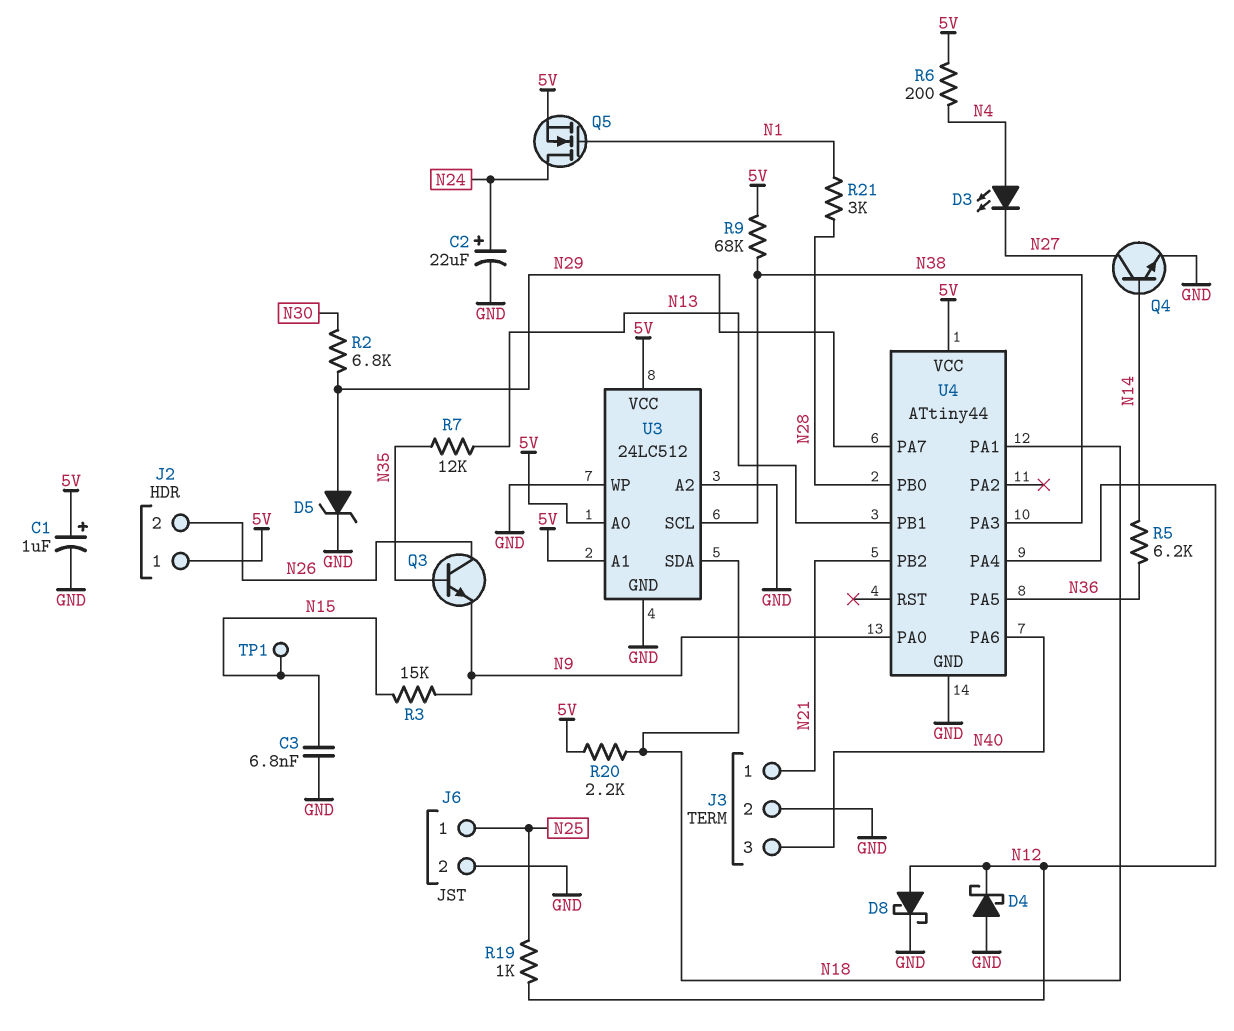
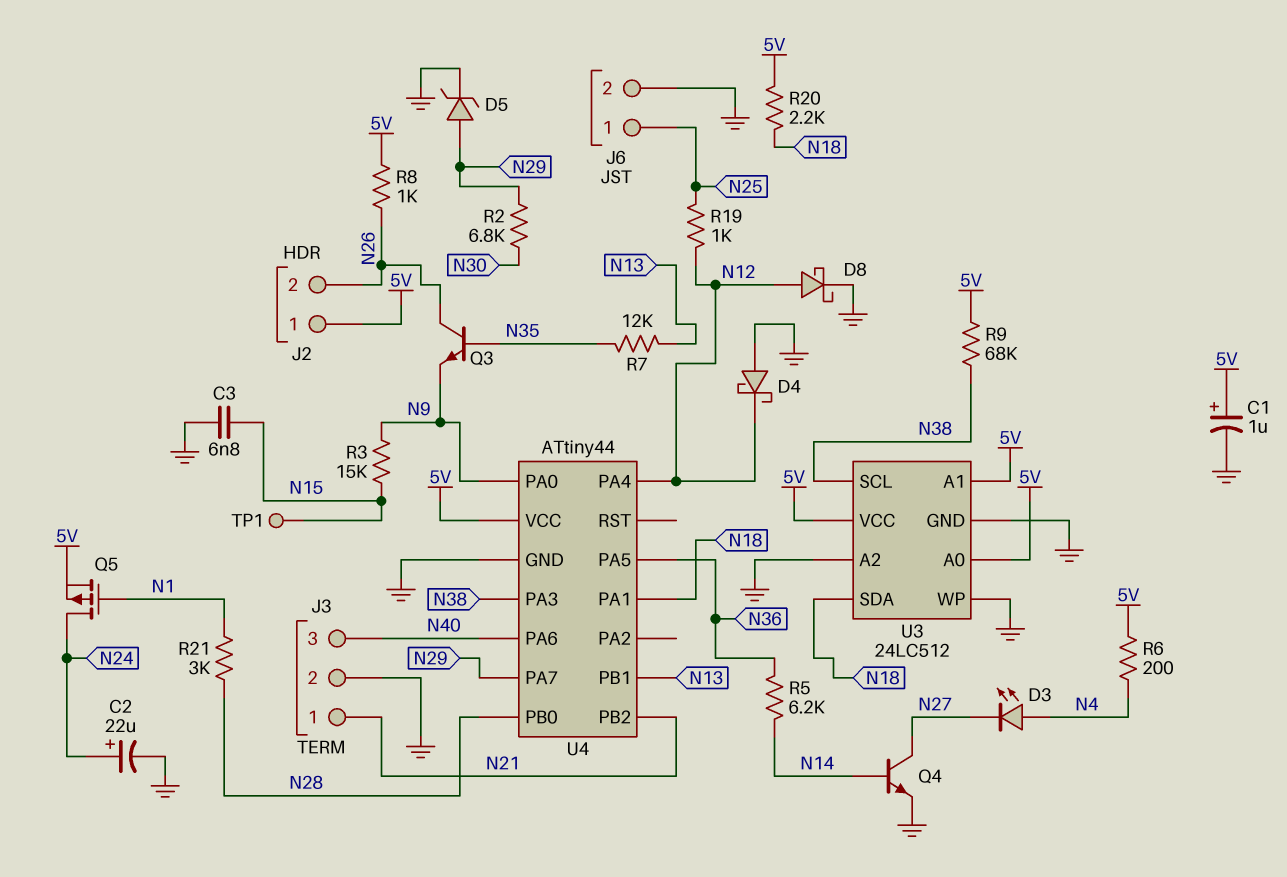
Q5: NMOS (G N1, D N24, S 5V) -> PMOS (G N1, D N24, S 5V)
R8: none -> 1k (5V, N26)

